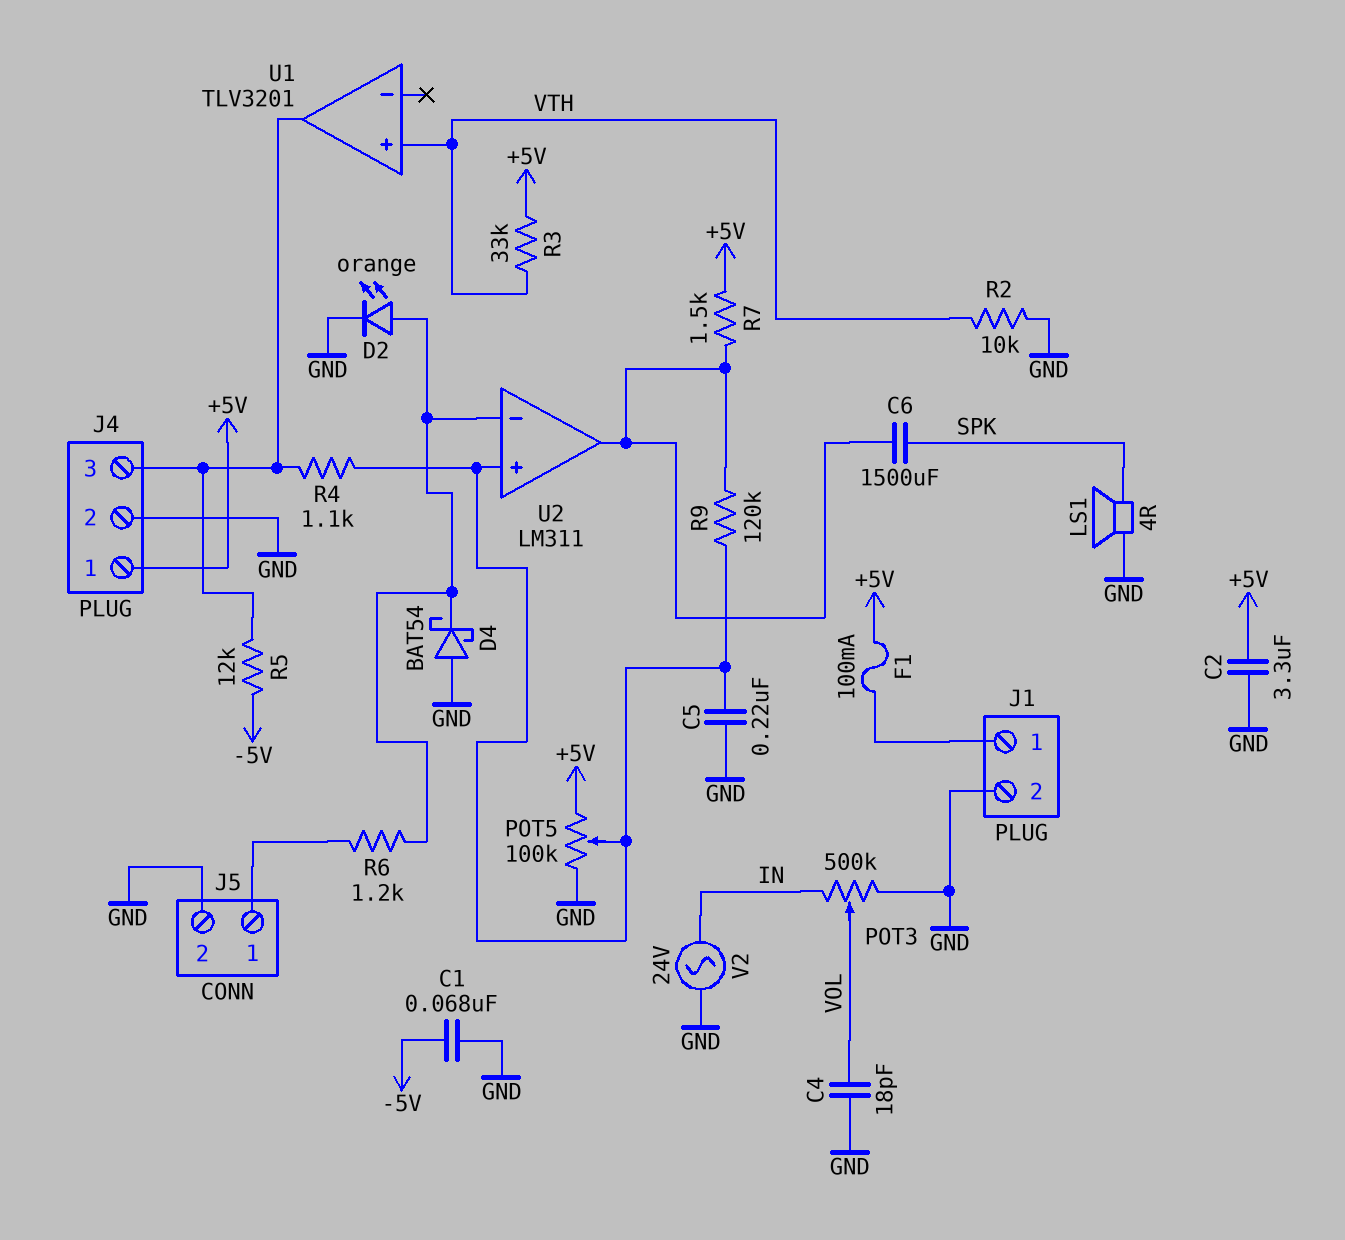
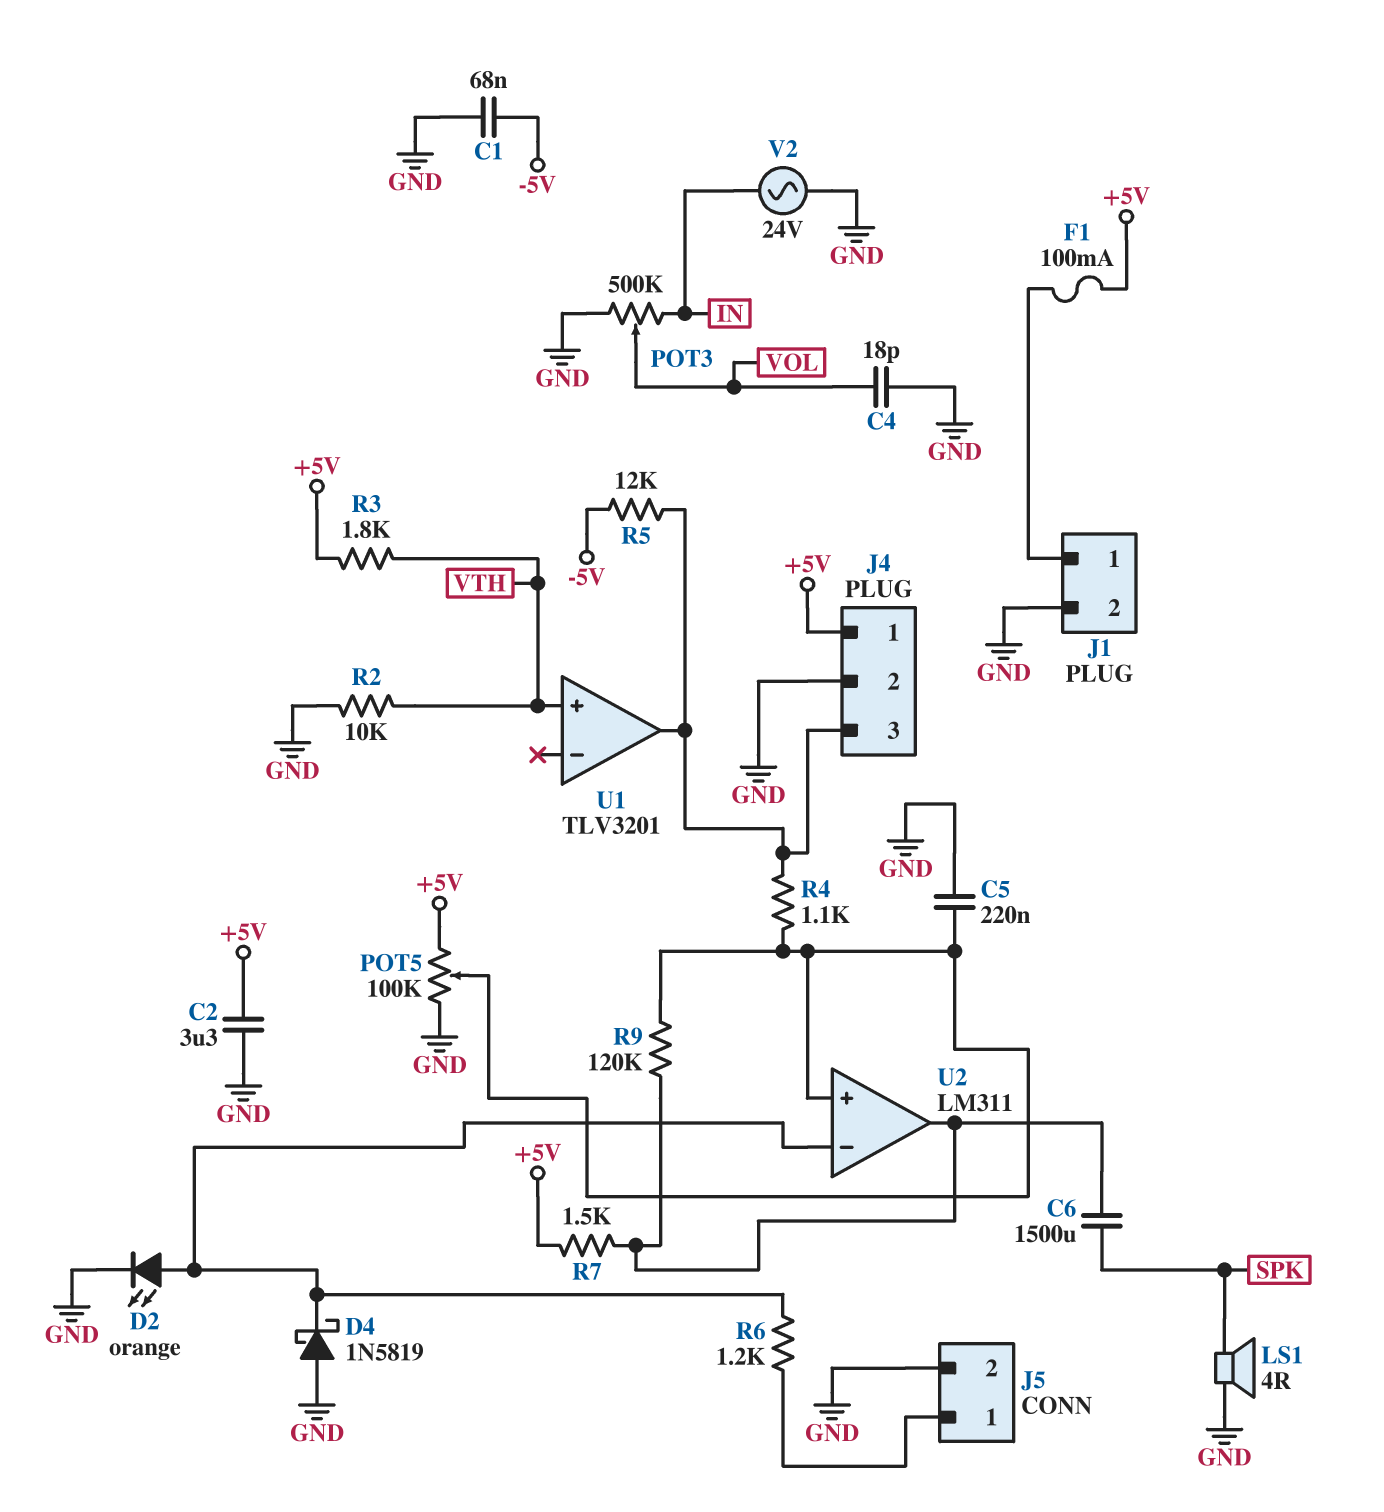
D4: schottky BAT54 (A GND, K U2/in-) -> schottky 1N5819 (A GND, K U2/in-)
R3: 33k (+5V, VTH) -> 1.8k (+5V, VTH)

